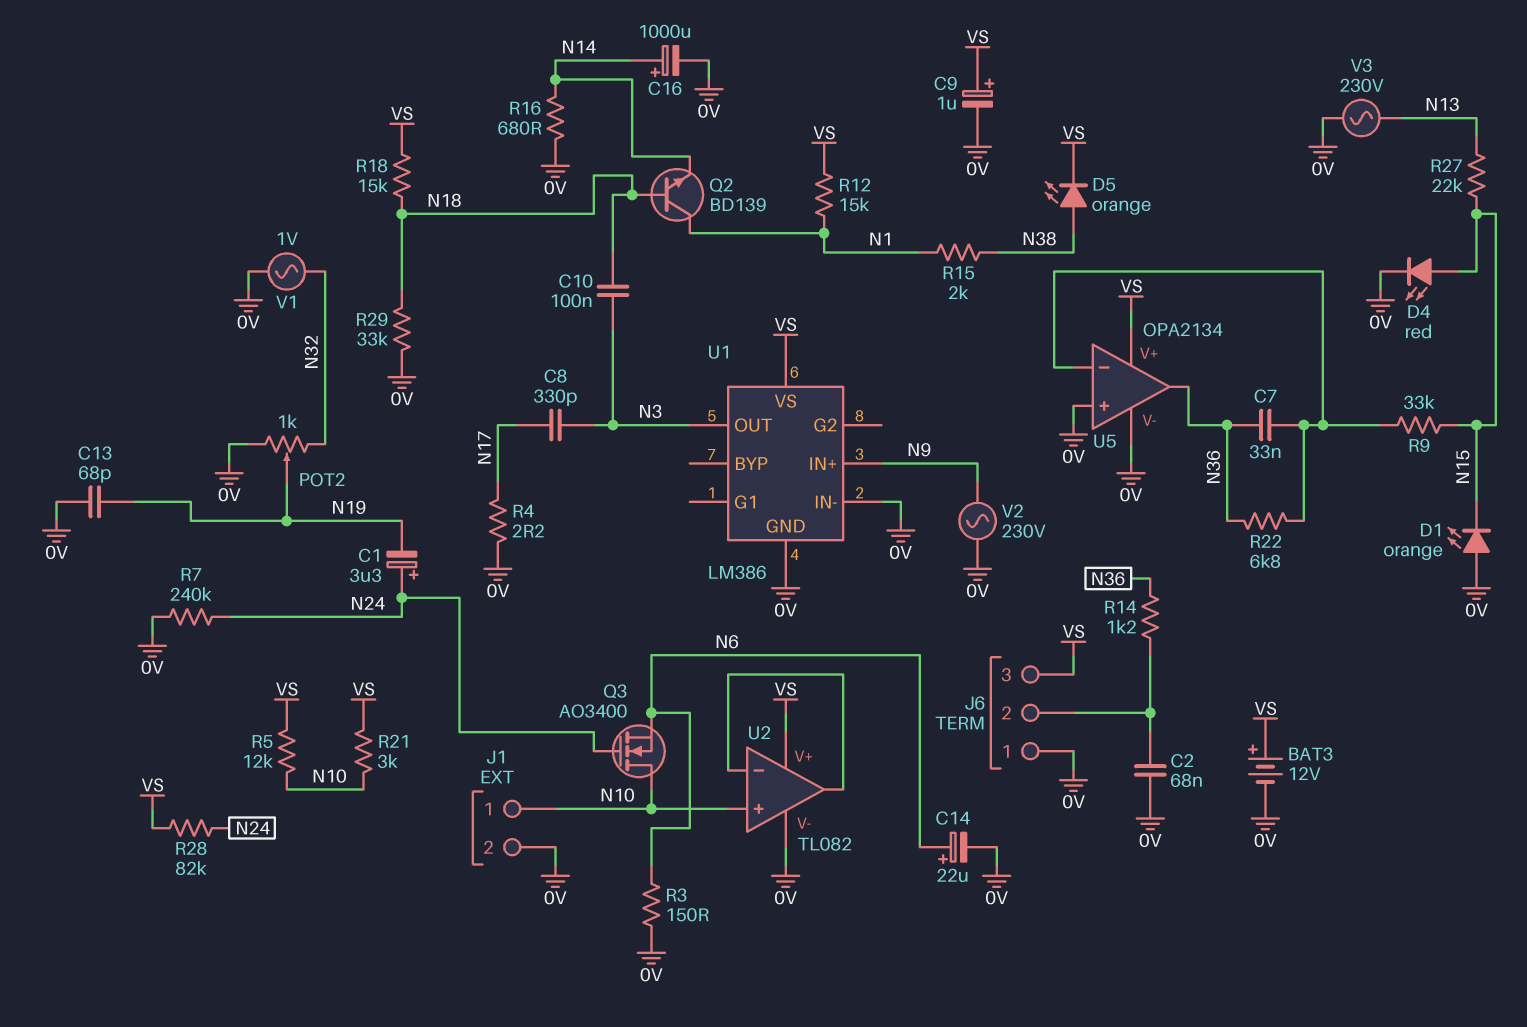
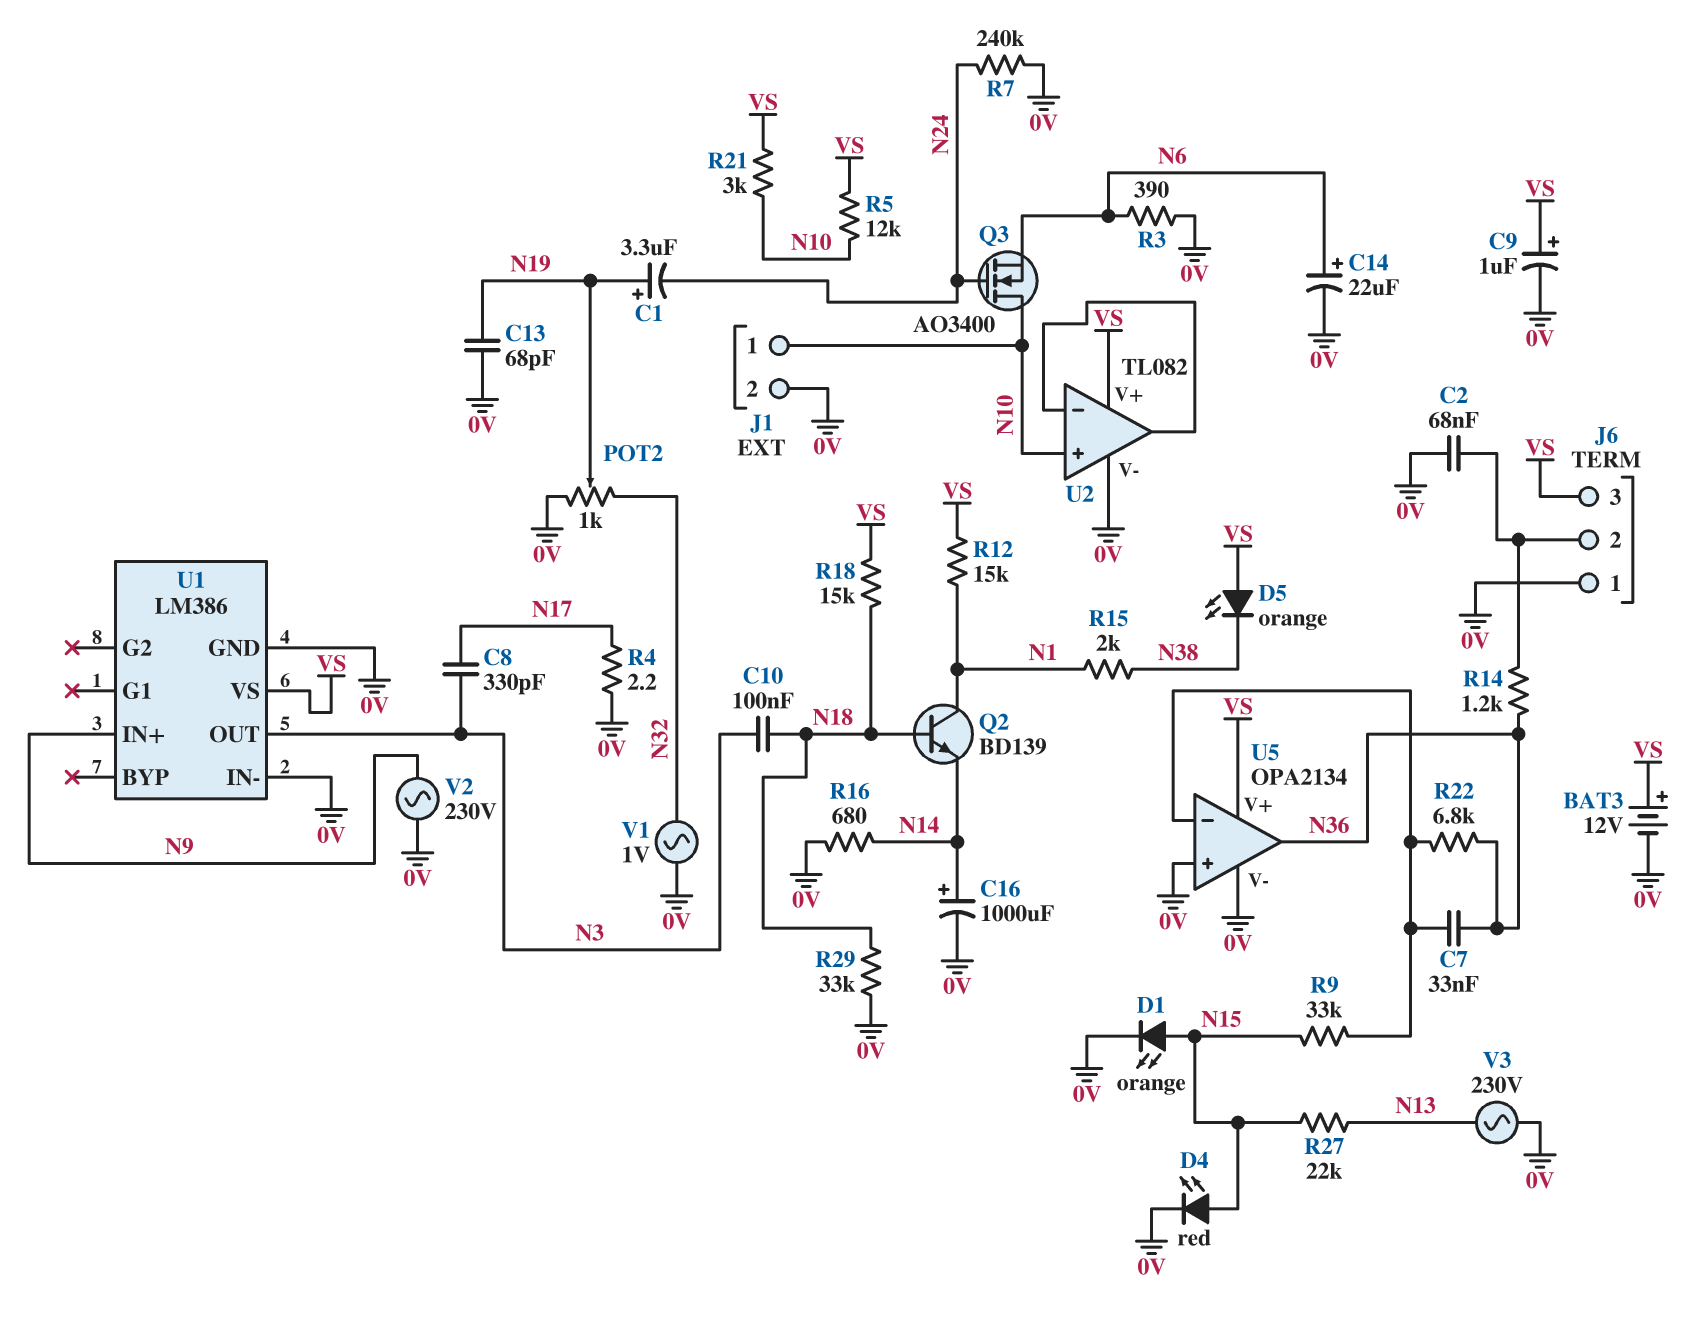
C1: 3.3uF (plus N24, minus N19) -> 3.3uF (plus N19, minus N24)
D1: LED orange (A 0V, K N15) -> LED orange (A N15, K 0V)
D5: LED orange (A N38, K VS) -> LED orange (A VS, K N38)
R3: 150 (0V, N6) -> 390 (0V, N6)
R28: 82k (N24, VS) -> none

